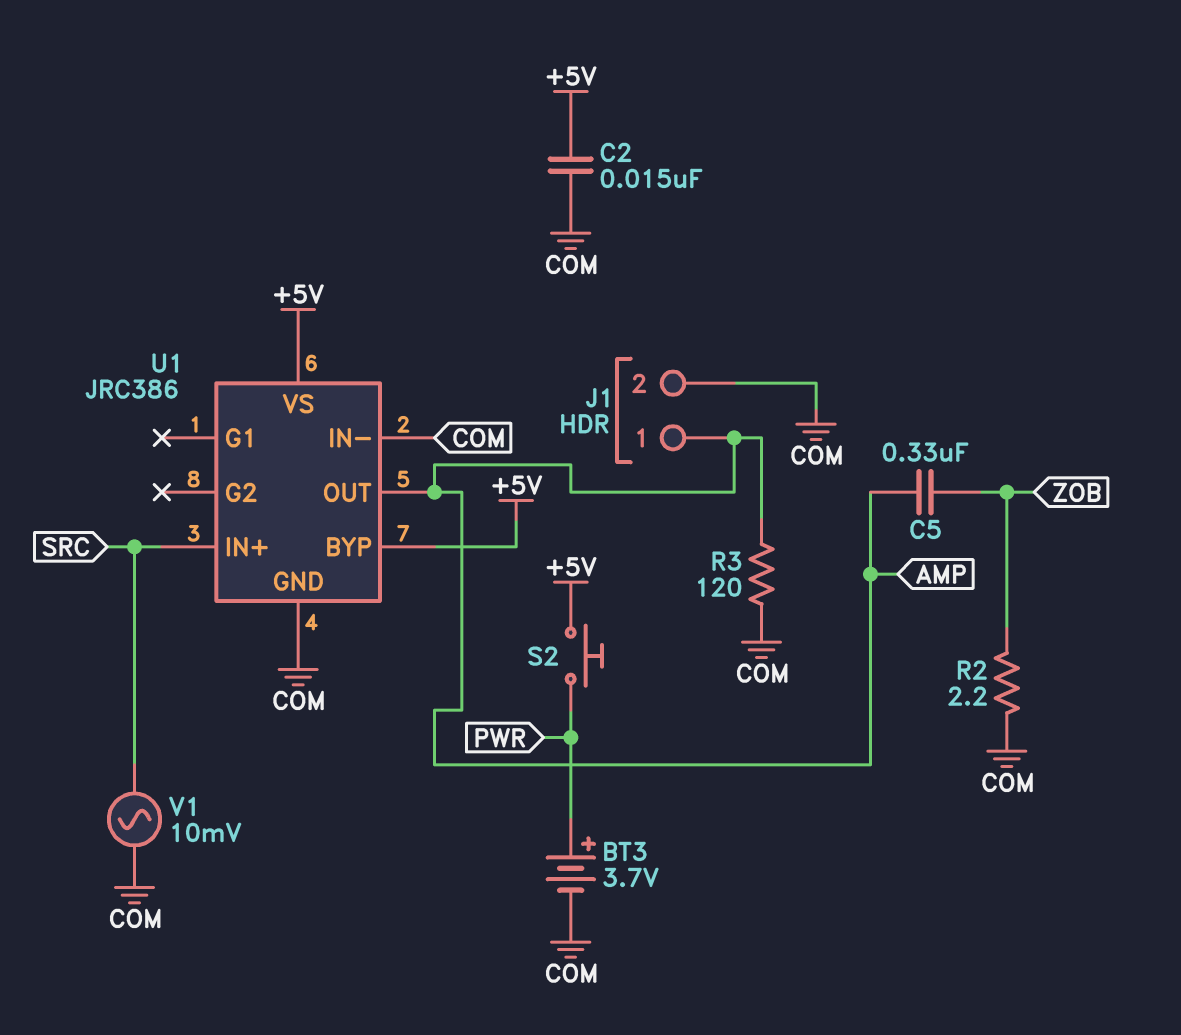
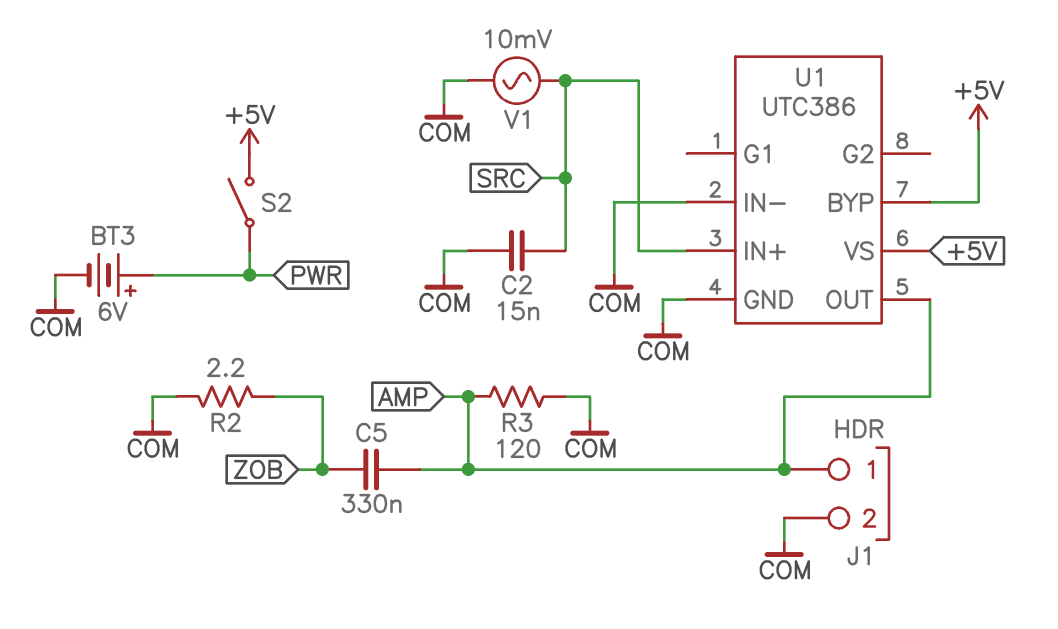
BT3: 3.7V (plus PWR, minus COM) -> 6V (plus PWR, minus COM)
C2: 15nF (+5V, COM) -> 15nF (COM, SRC)
S2: button (+5V, PWR) -> switch (+5V, PWR)
U1: JRC386 -> UTC386

